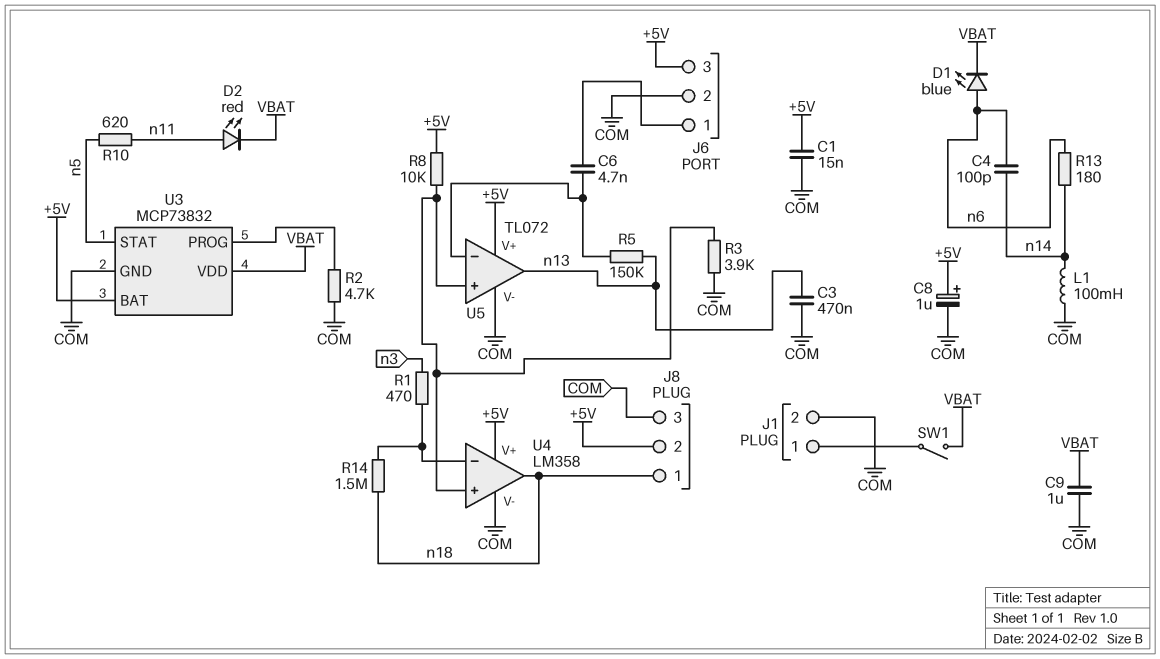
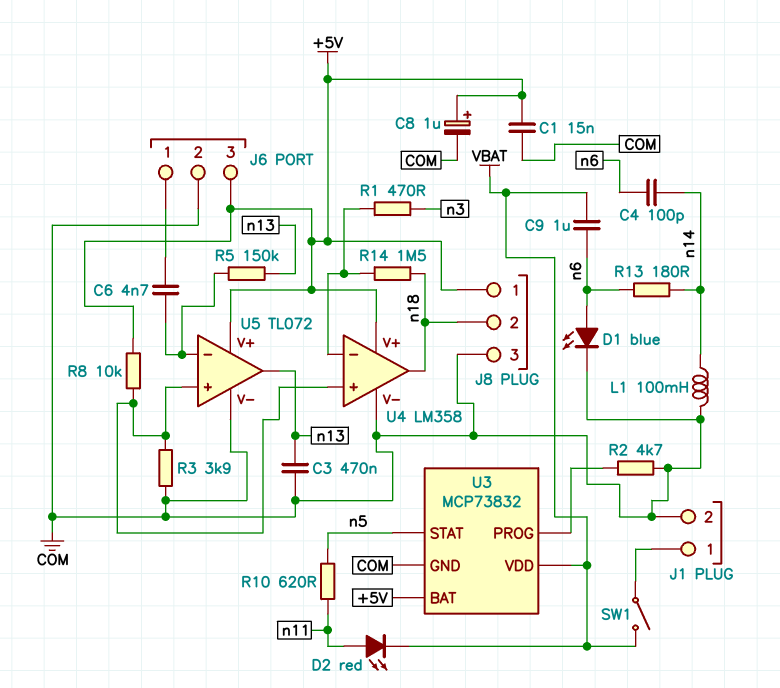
C9: 1uF (COM, VBAT) -> 1uF (VBAT, n6)
D1: LED blue (A n6, K VBAT) -> LED blue (A n6, K COM)
J8 pin 1: n18 -> +5V
J8 pin 2: +5V -> n18

